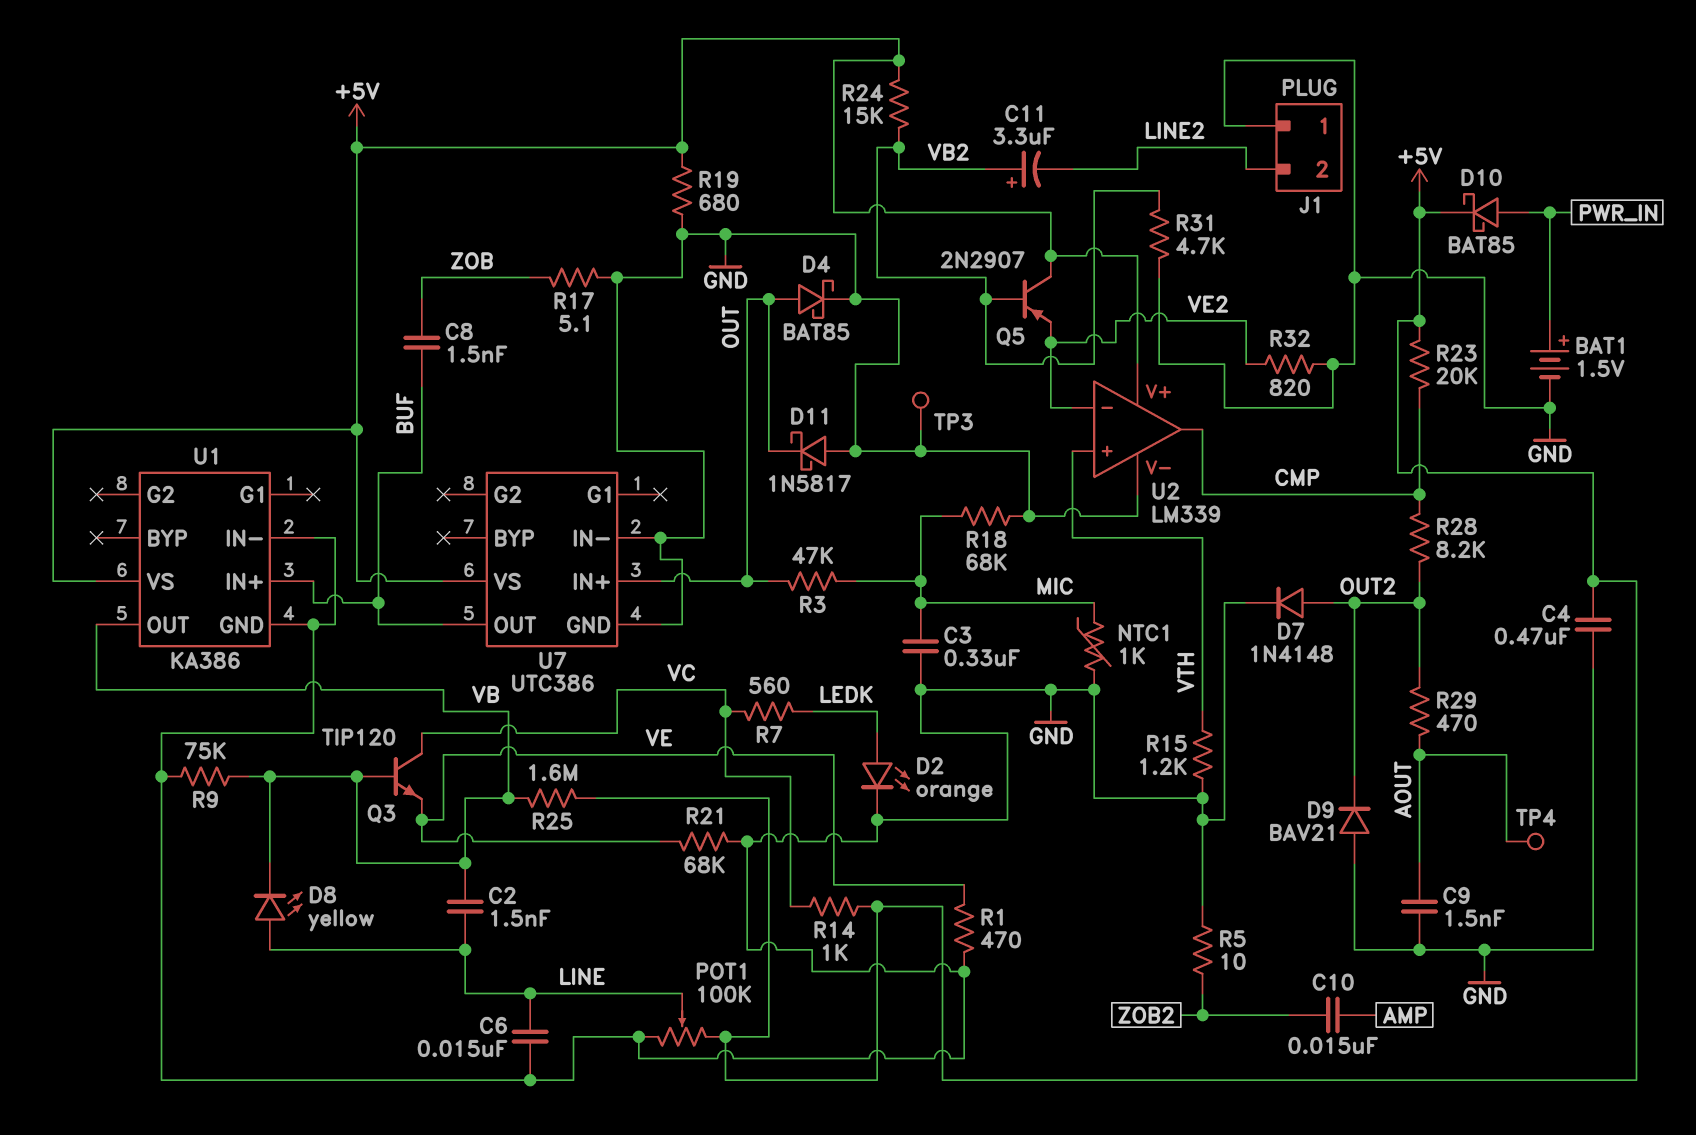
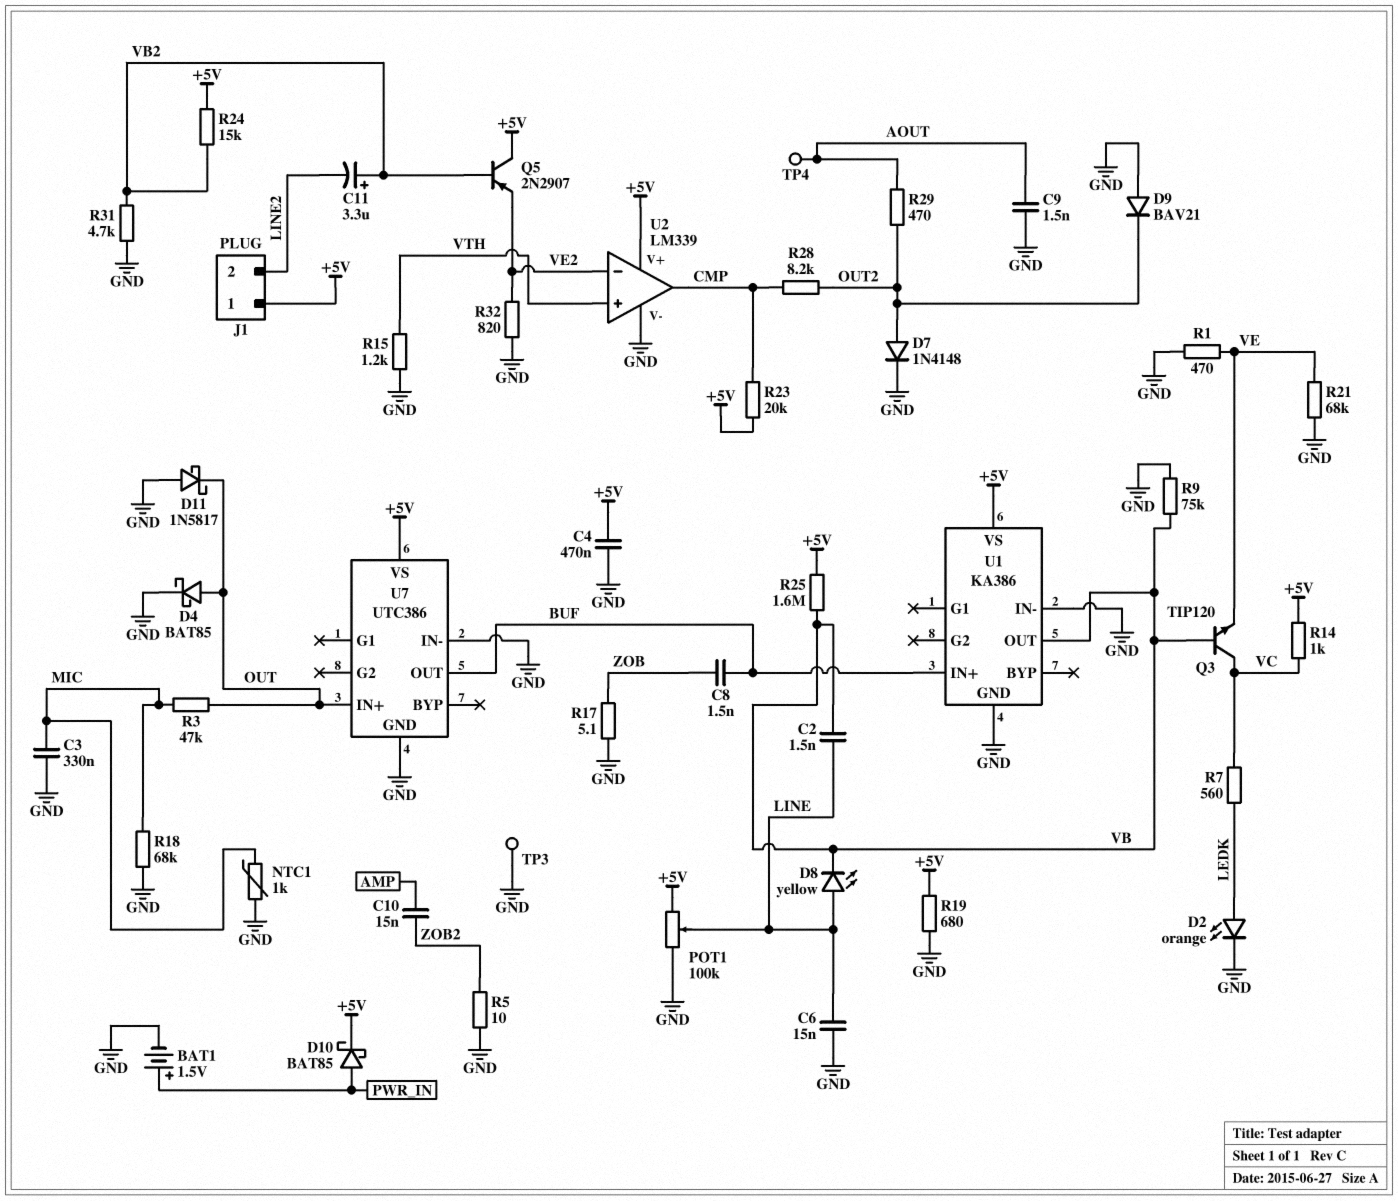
J1 pin 1: GND -> +5V

